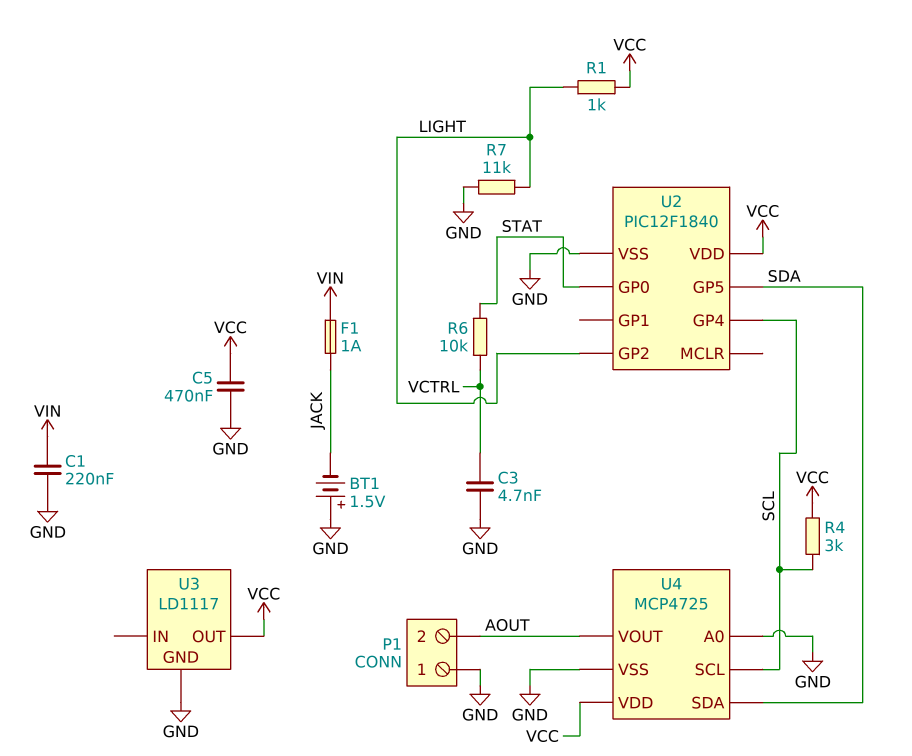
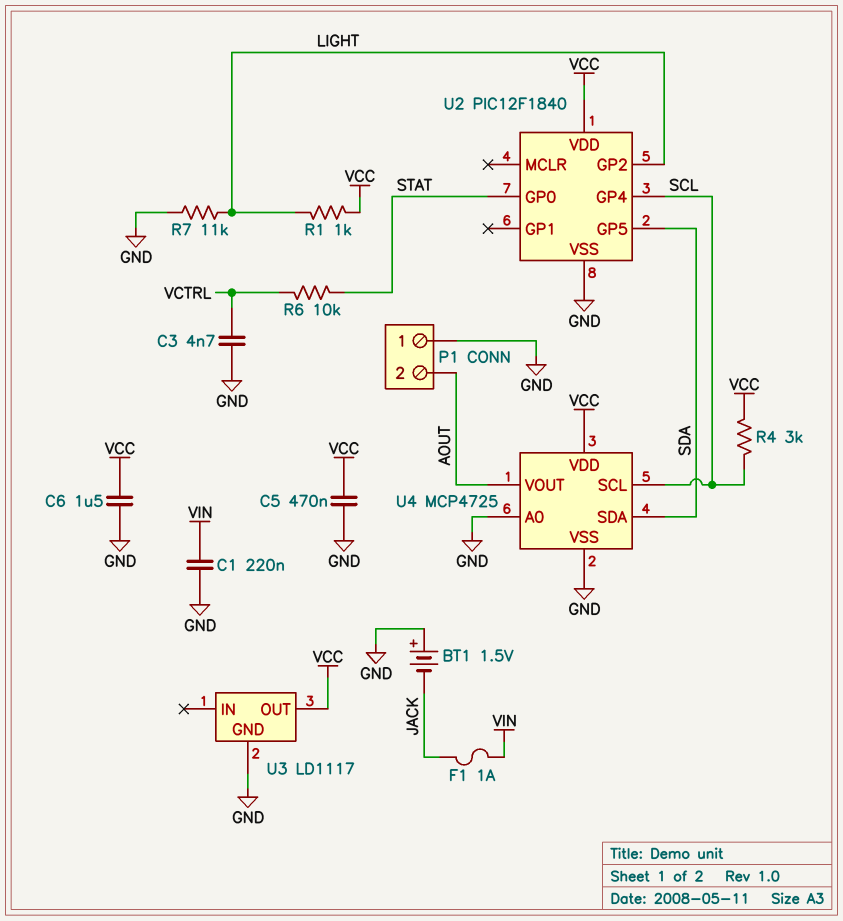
C6: none -> 1.5uF (GND, VCC)

